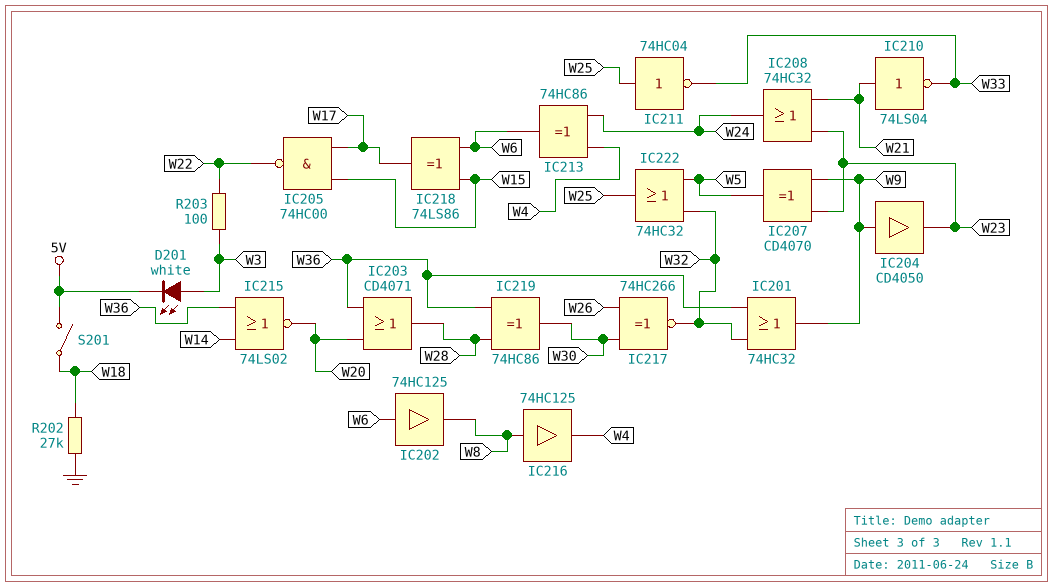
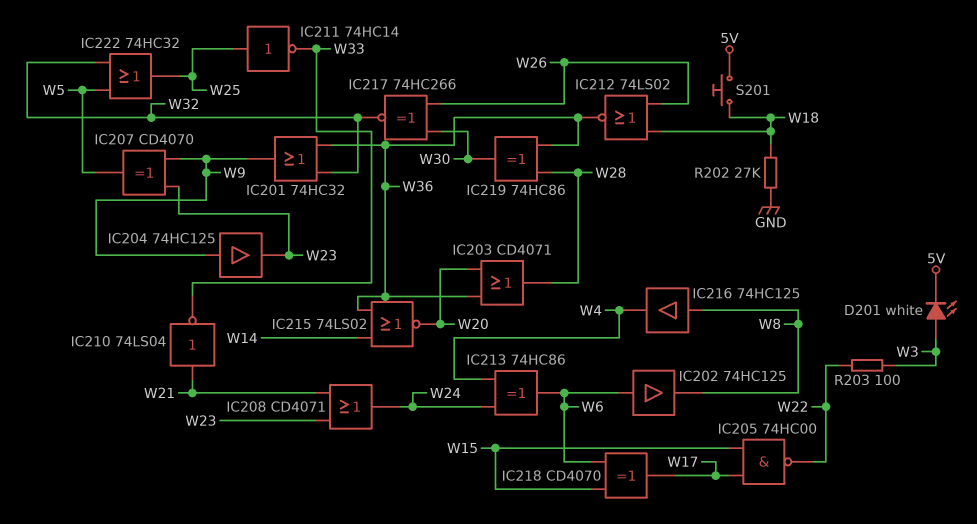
IC204: buffer CD4050 (in W9, out W23) -> buffer 74HC125 (in W9, out W23)
IC208: OR 74HC32 (in W21, in W23, out W24) -> OR CD4071 (in W21, in W23, out W24)
IC211: NOT 74HC04 (in W25, out W33) -> NOT 74HC14 (in W25, out W33)
IC212: none -> NOR 74LS02 (in W18, in W26, out W36)
IC218: XOR 74LS86 (in W6, in W15, out W17) -> XOR CD4070 (in W6, in W15, out W17)
S201: switch (5V, W18) -> button (5V, W18)

